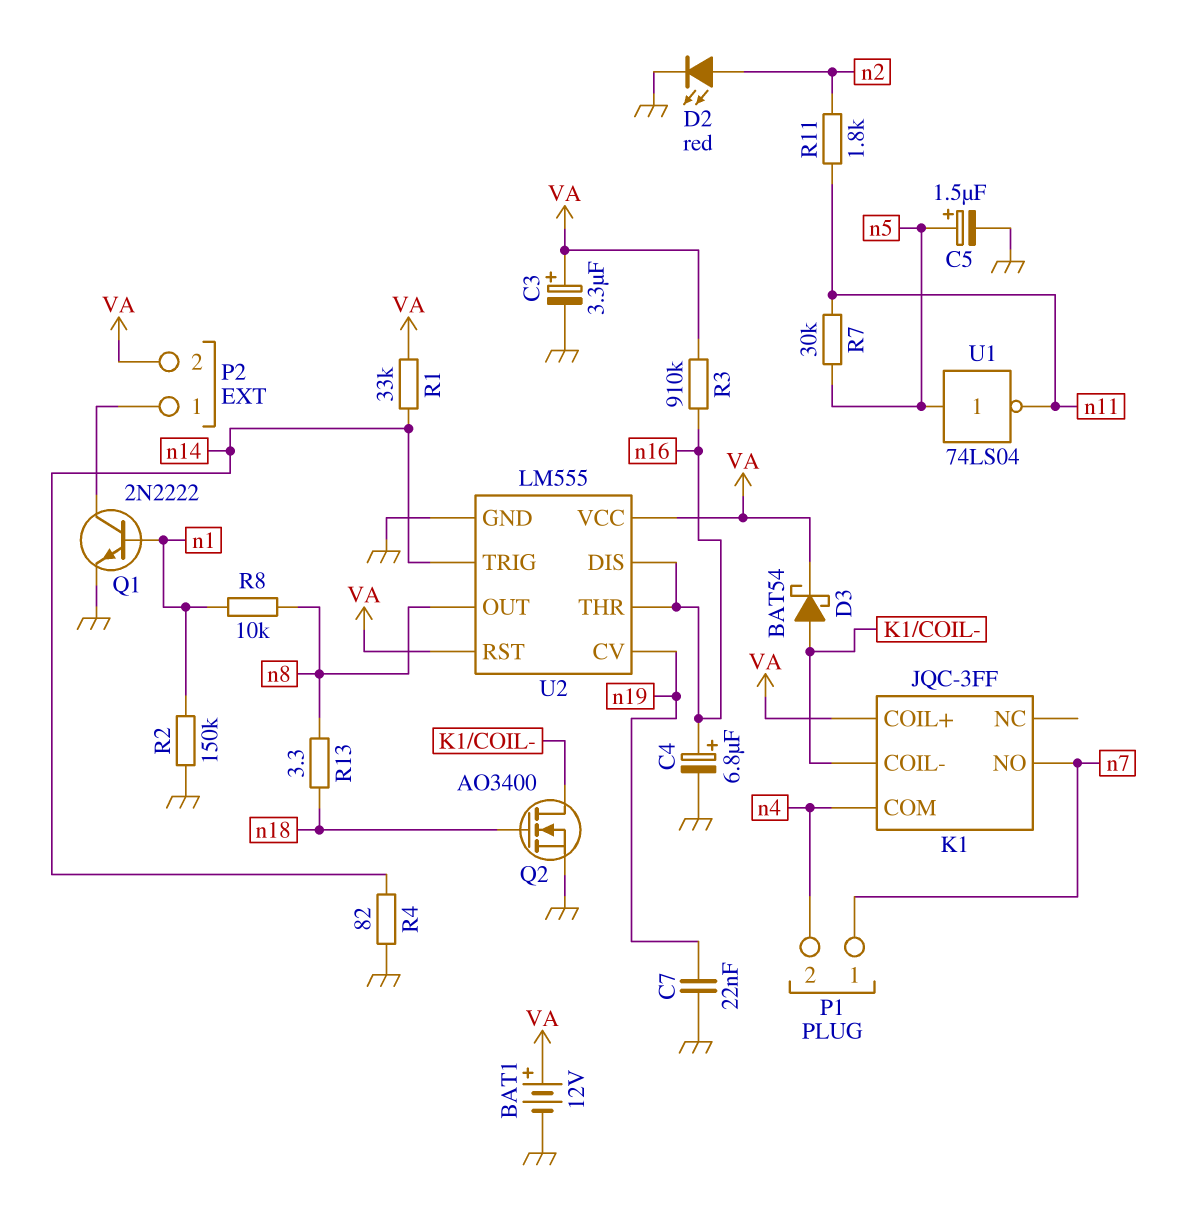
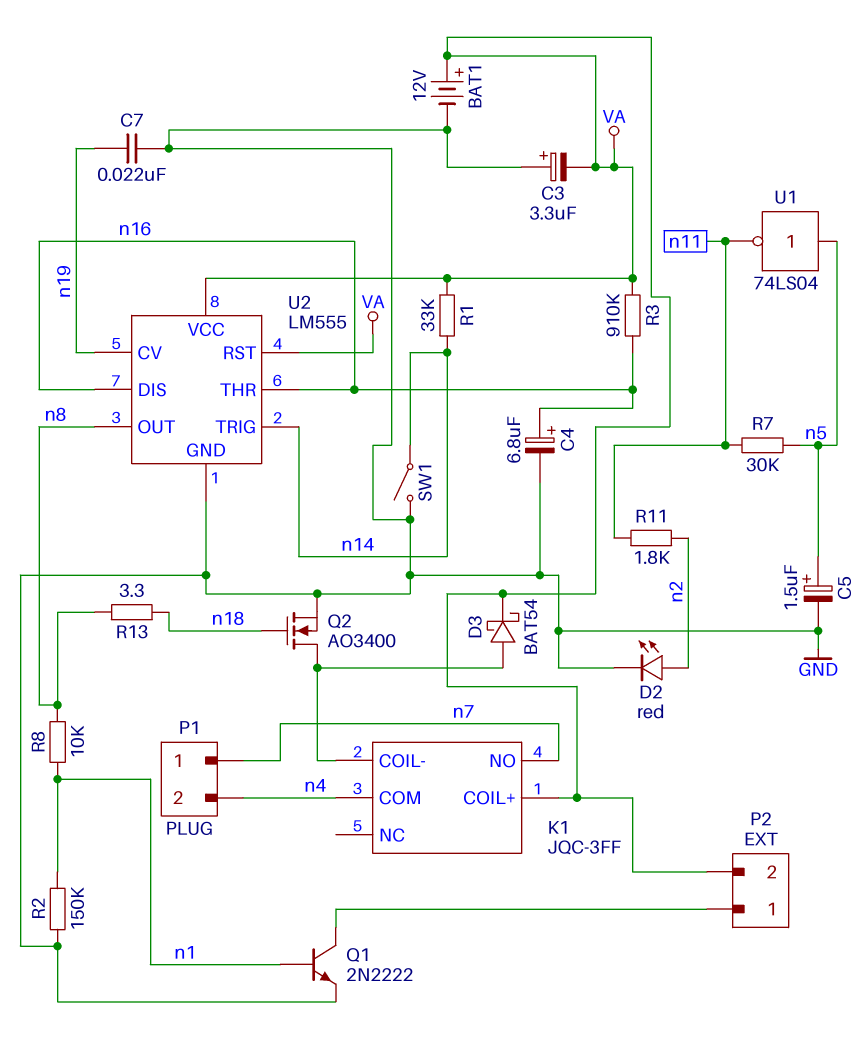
C3: 3.3uF (plus VA, minus GND) -> 3.3uF (plus GND, minus VA)
R4: 82 (GND, n14) -> none
SW1: none -> switch (GND, n14)

